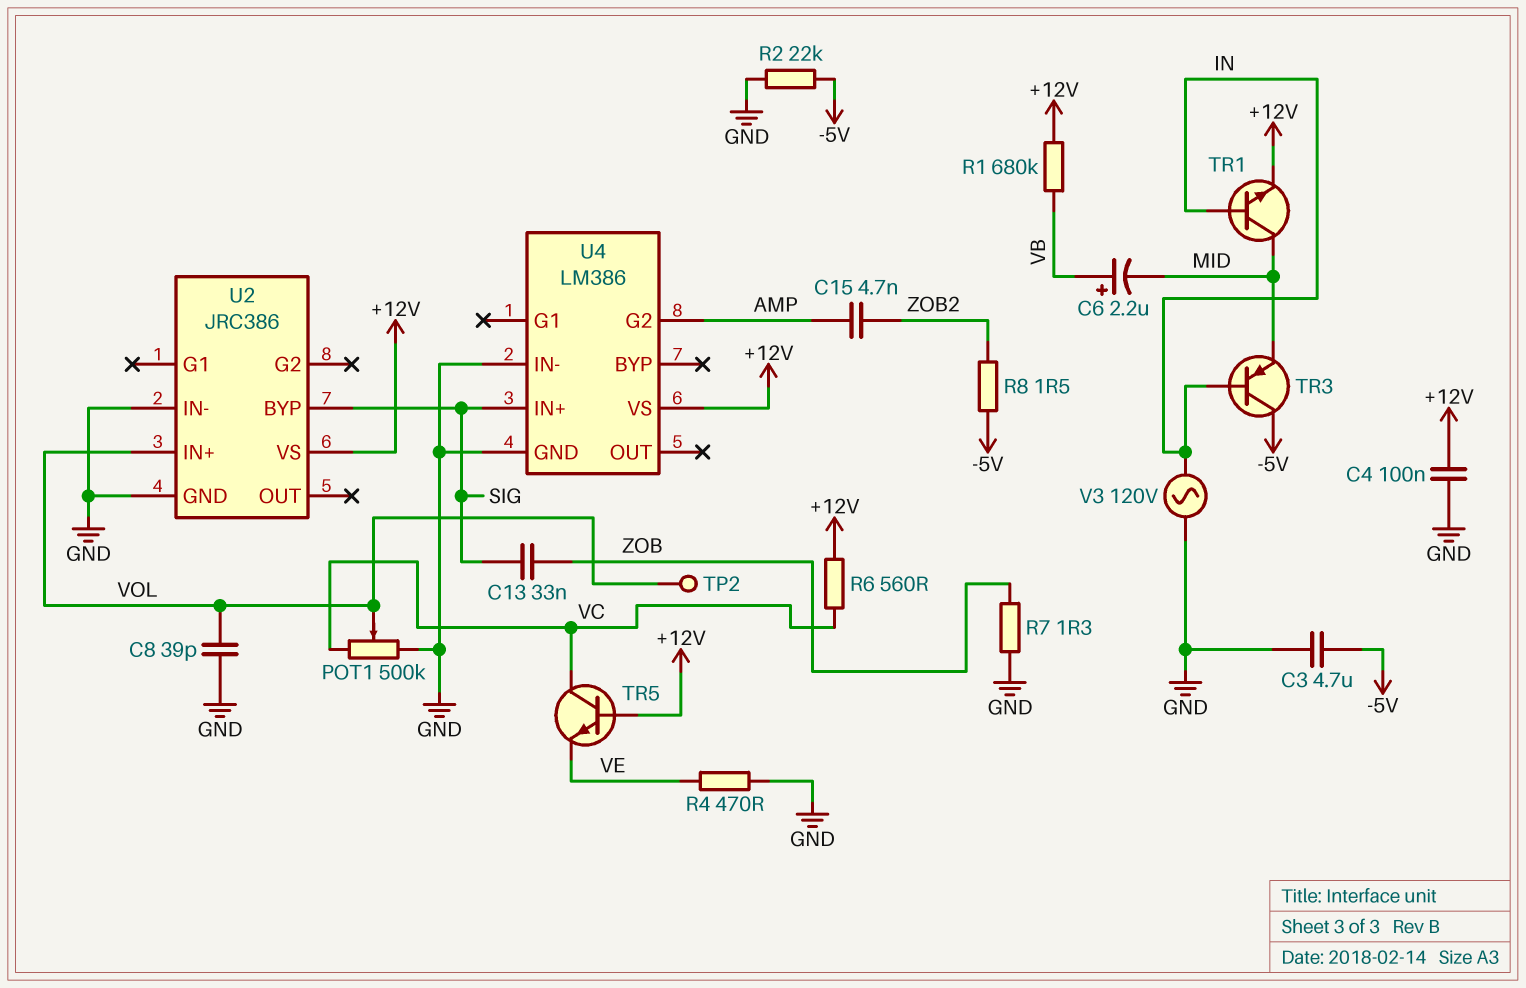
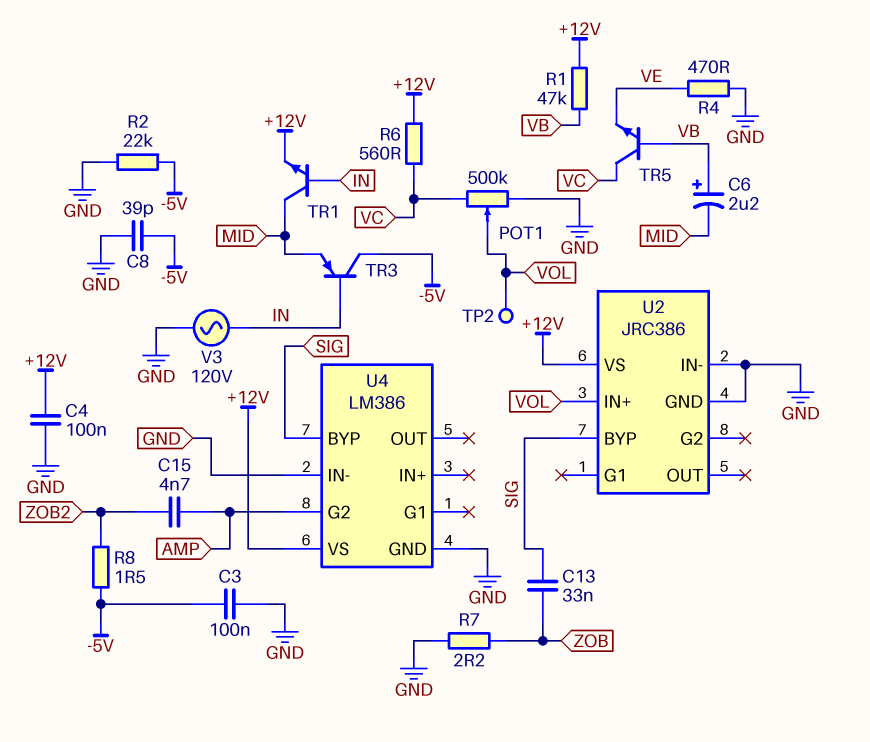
C3: 4.7uF (-5V, GND) -> 100nF (-5V, GND)
C8: 39pF (GND, VOL) -> 39pF (-5V, GND)
R1: 680k (+12V, VB) -> 47k (+12V, VB)
R7: 1.3 (GND, ZOB) -> 2.2 (GND, ZOB)
TR5: NPN (B +12V, C VC, E VE) -> NPN (B VB, C VC, E VE)
U4 pin BYP: none -> SIG
U4 pin IN+: SIG -> none

